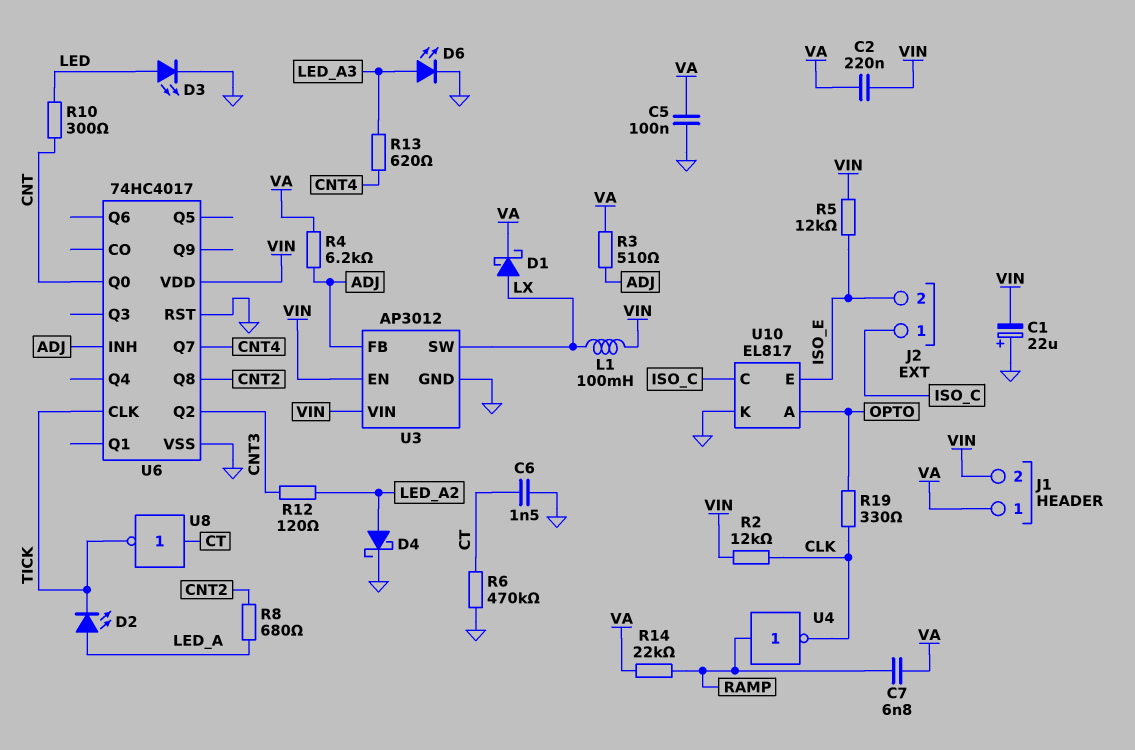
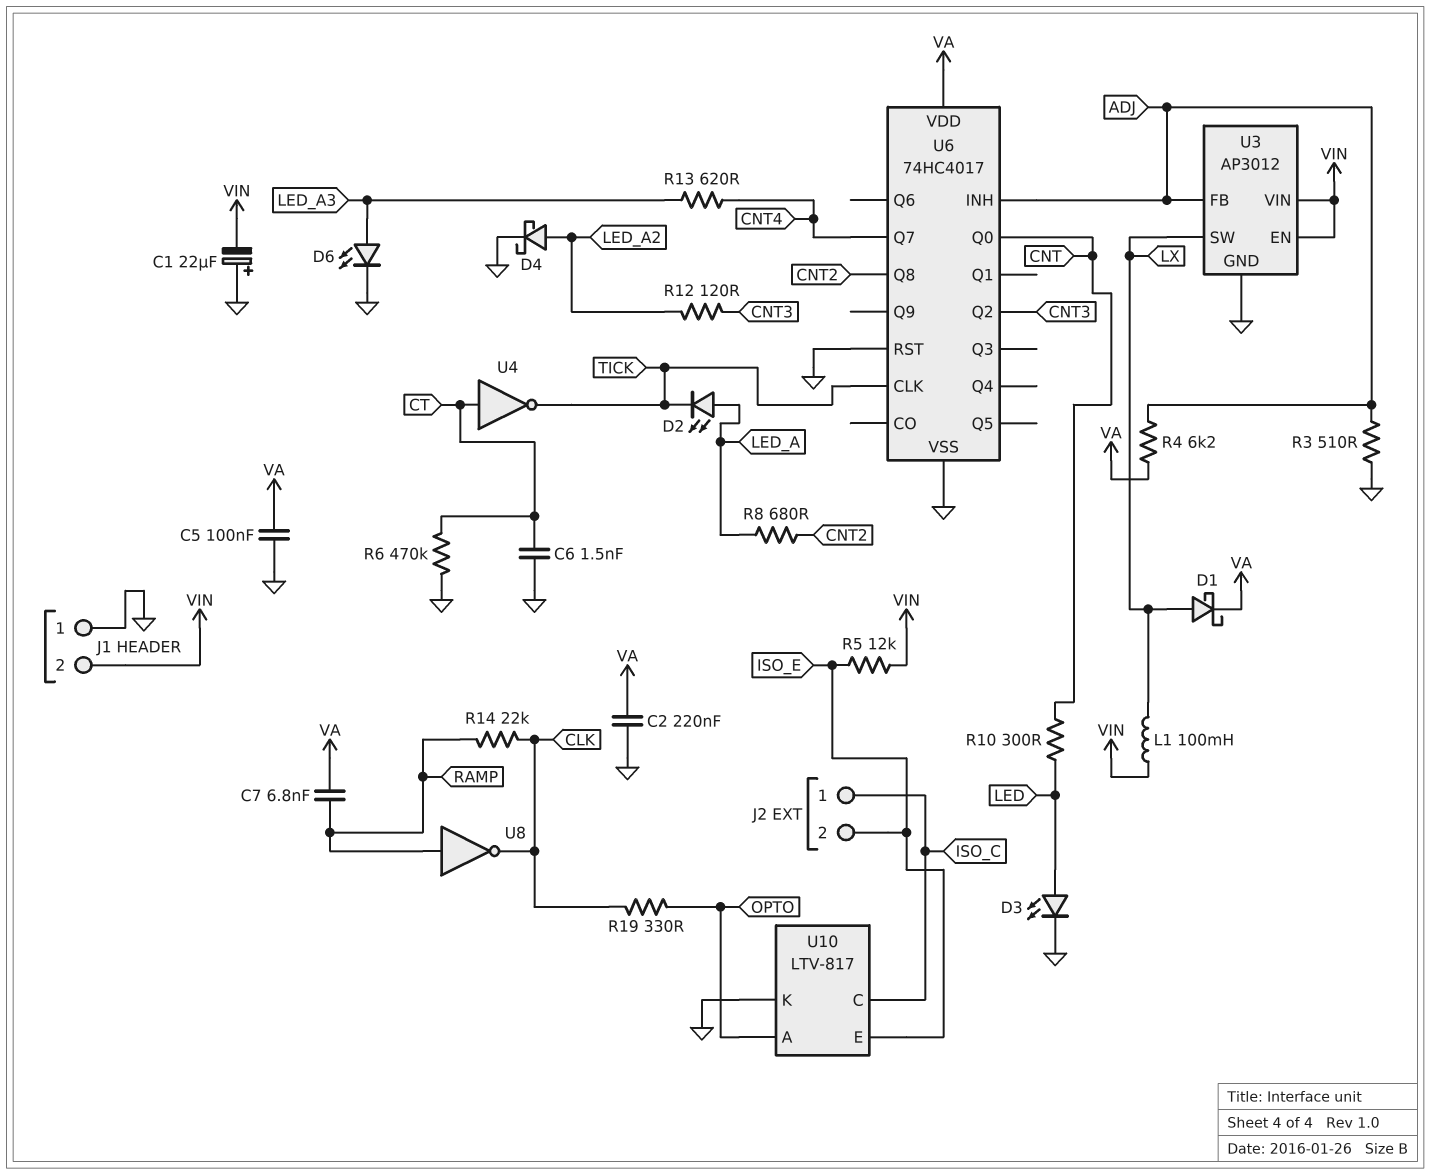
C2: 220nF (VA, VIN) -> 220nF (GND, VA)
J1 pin 1: VA -> GND
R2: 12k (CLK, VIN) -> none
R3: 510 (ADJ, VA) -> 510 (ADJ, GND)
R14: 22k (RAMP, VA) -> 22k (CLK, RAMP)
U4: NOT (in RAMP, out CLK) -> NOT (in CT, out TICK)
U6 pin VDD: VIN -> VA
U8: NOT (in CT, out TICK) -> NOT (in RAMP, out CLK)
U10: EL817 -> LTV-817

